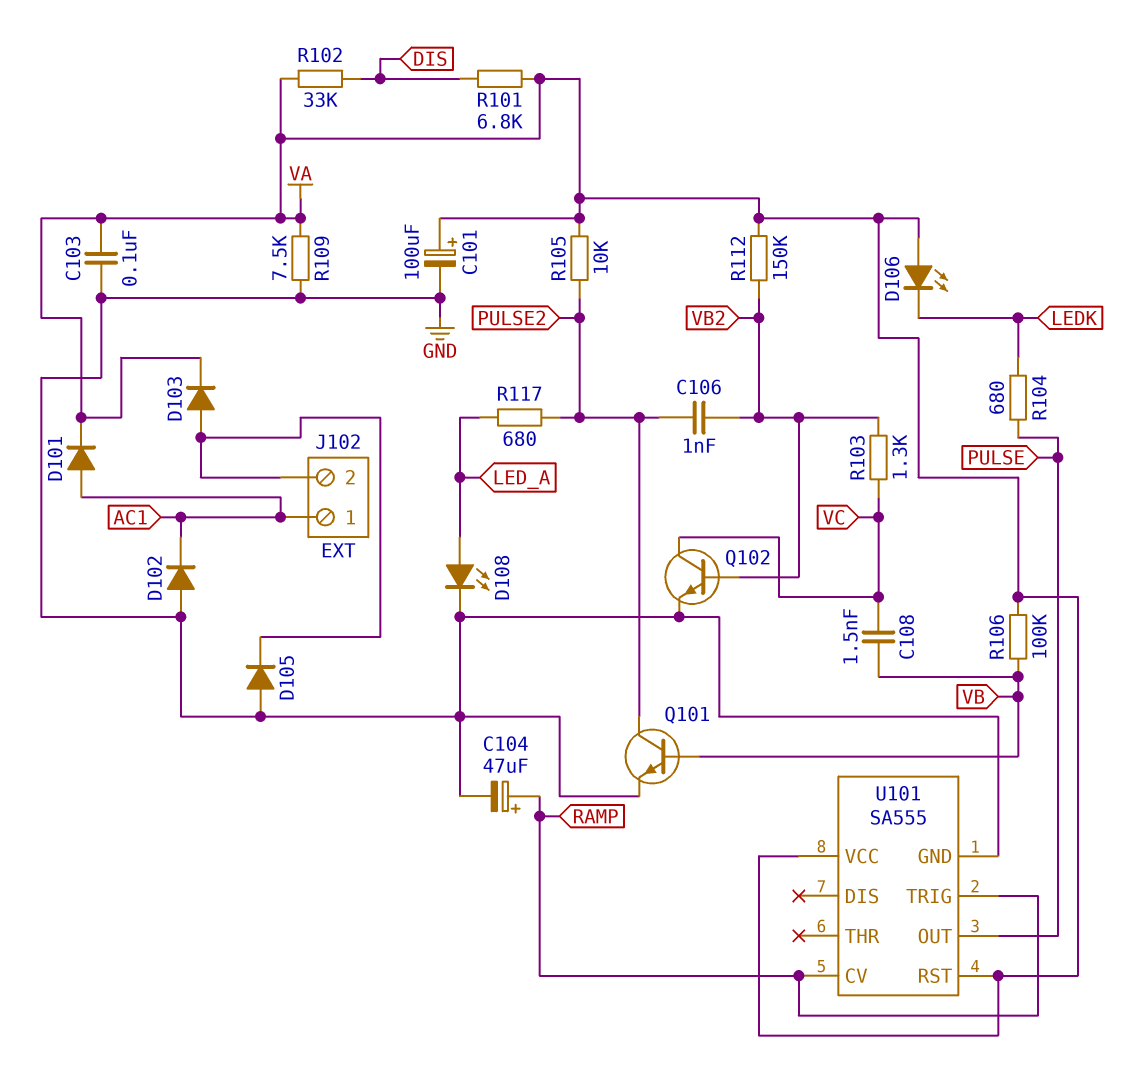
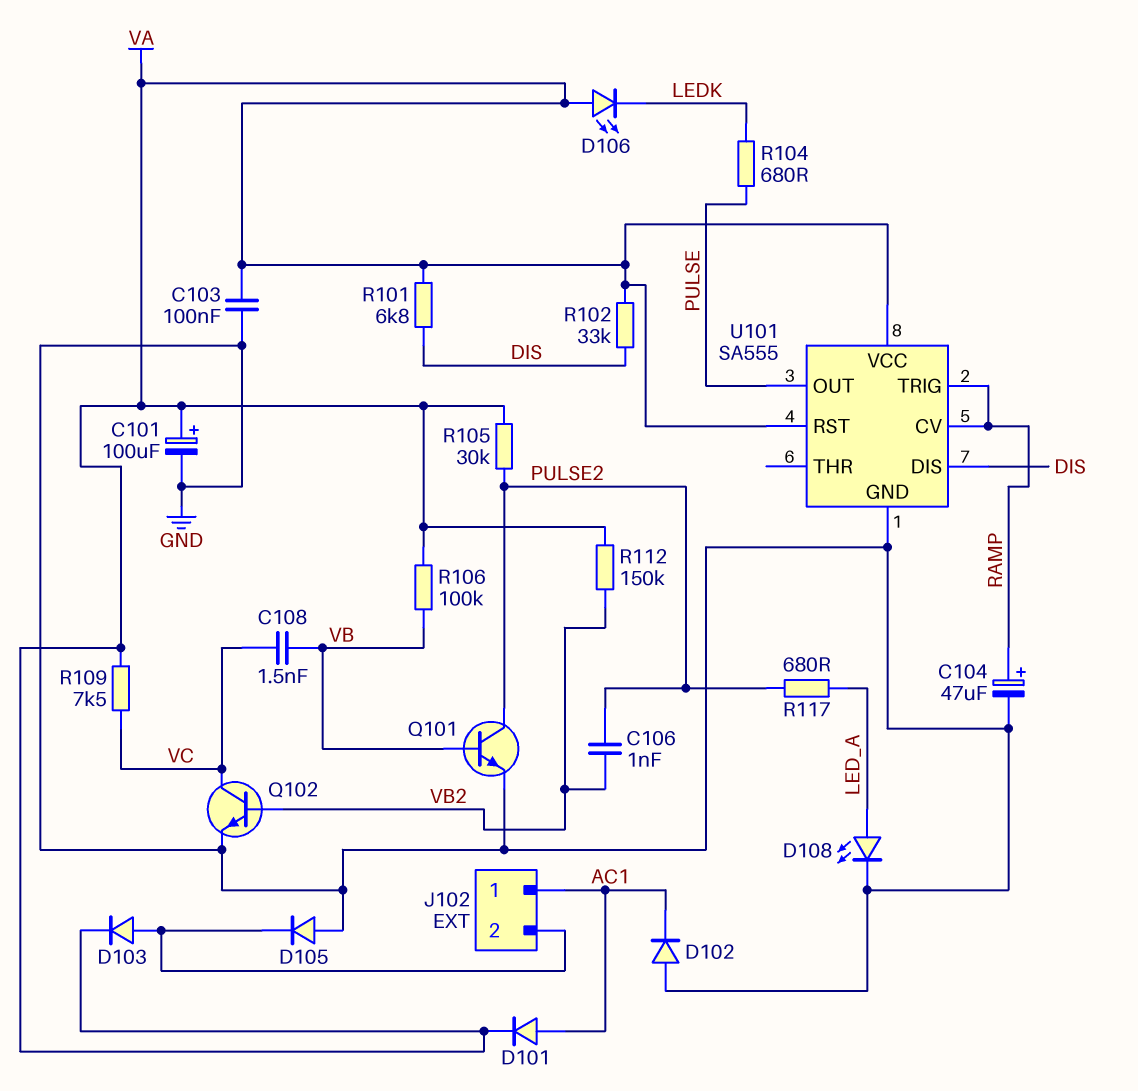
R103: 1.3k (VB2, VC) -> none
R105: 10k (PULSE2, VA) -> 30k (PULSE2, VA)
R109: 7.5k (GND, VA) -> 7.5k (VA, VC)
U101 pin DIS: none -> DIS

